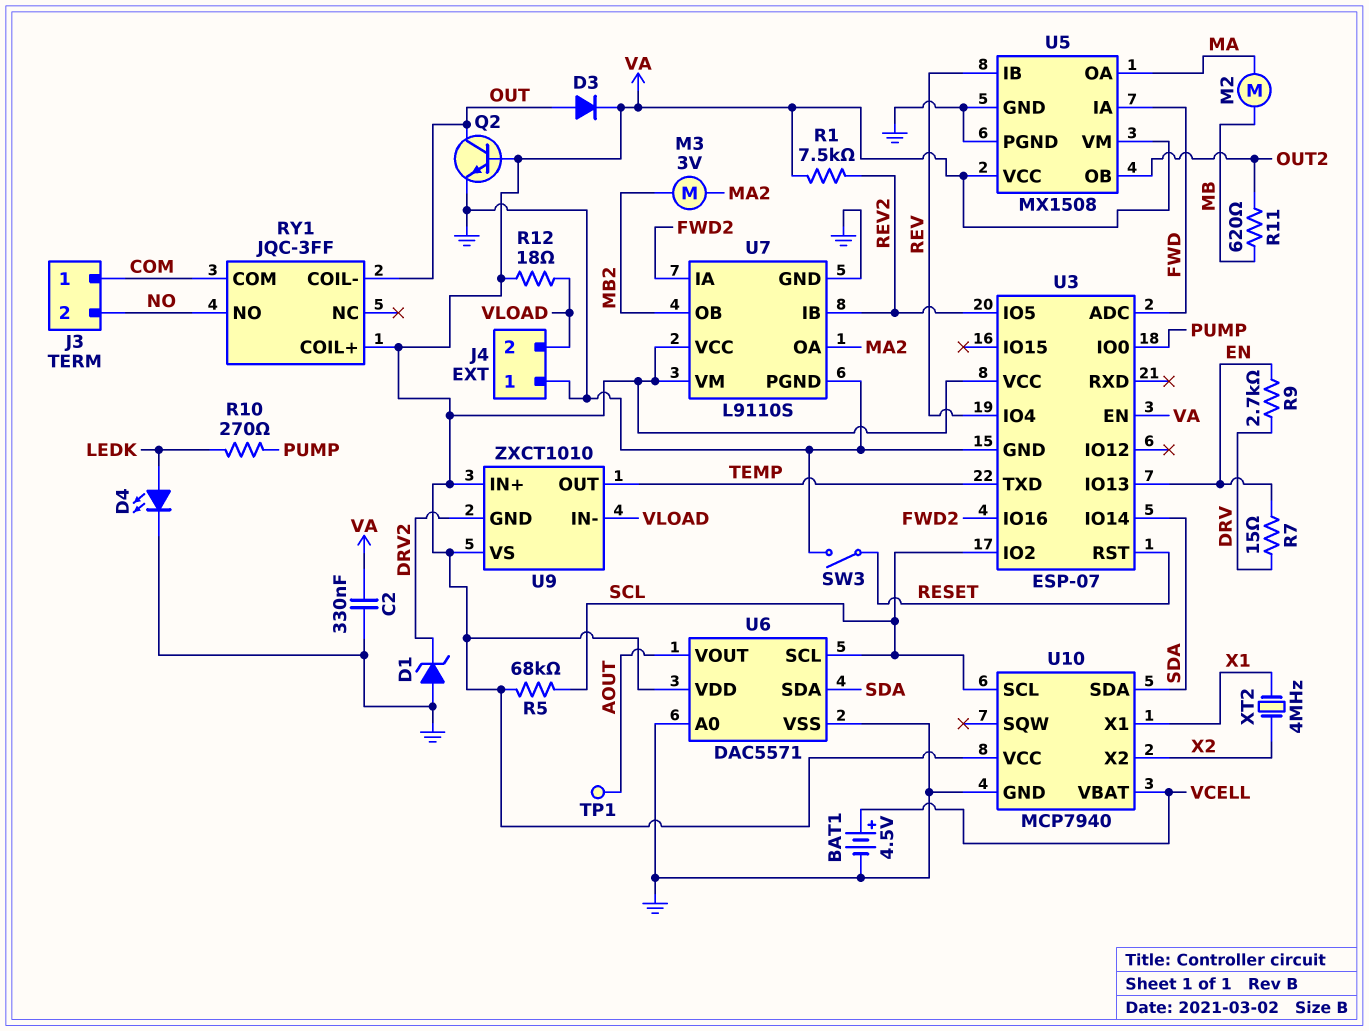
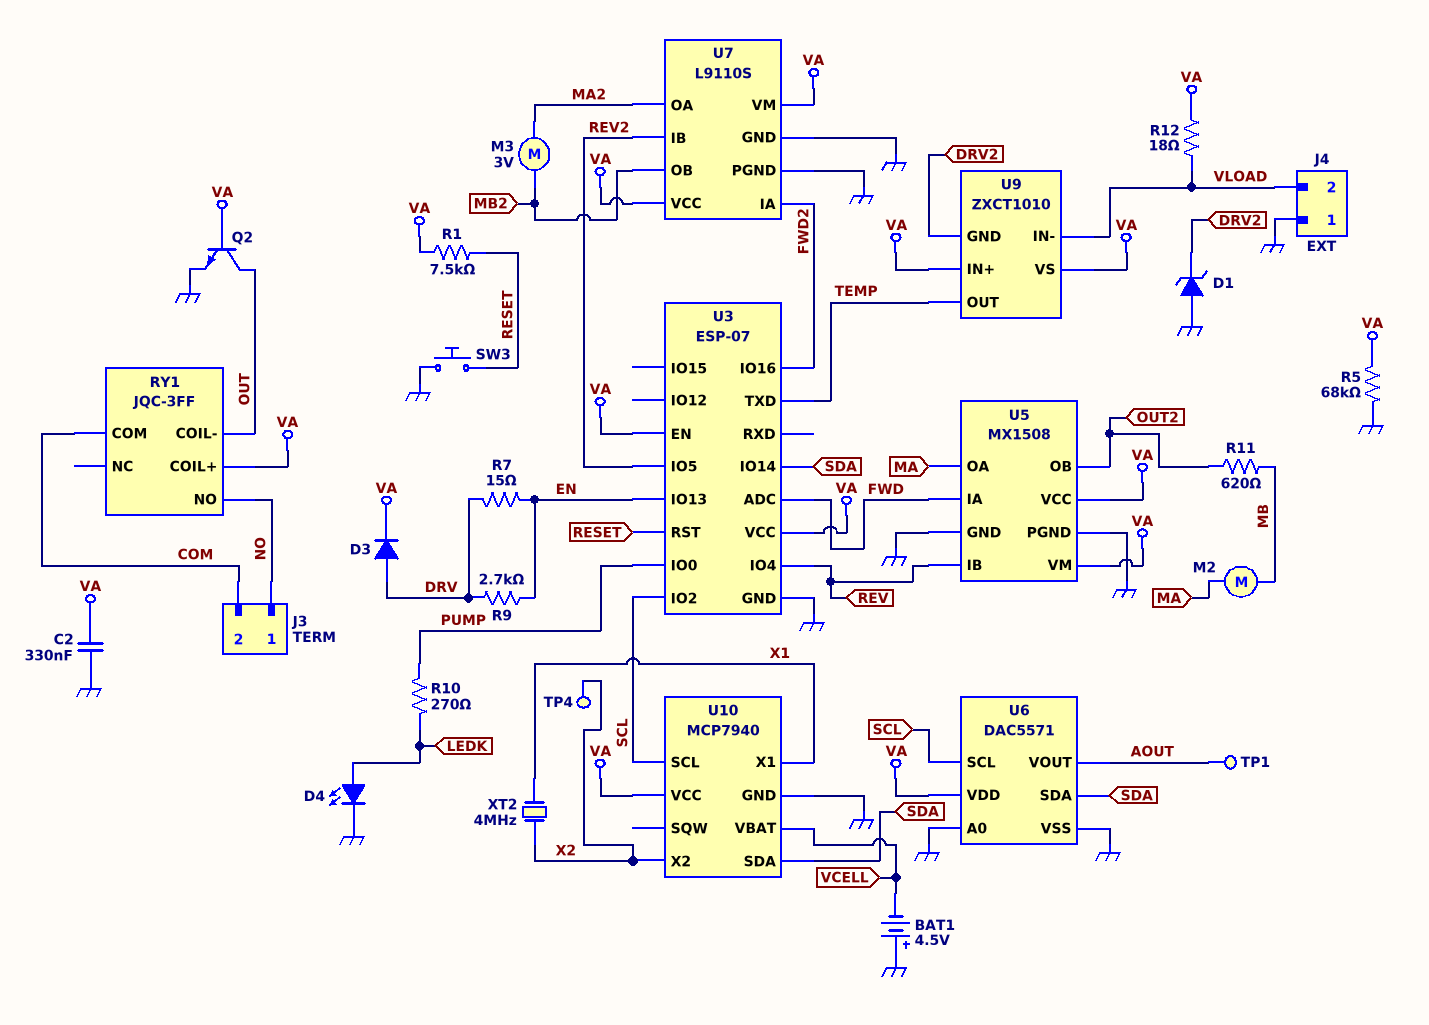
BAT1: 4.5V (plus VCELL, minus GND) -> 4.5V (plus GND, minus VCELL)
D3: diode (A OUT, K VA) -> diode (A DRV, K VA)
J3 pin 1: COM -> NO
J3 pin 2: NO -> COM
R1: 7.5k (REV2, VA) -> 7.5k (RESET, VA)
R5: 68k (SCL, VA) -> 68k (GND, VA)
SW3: switch (GND, RESET) -> button (GND, RESET)
TP4: none -> test point (X2)

